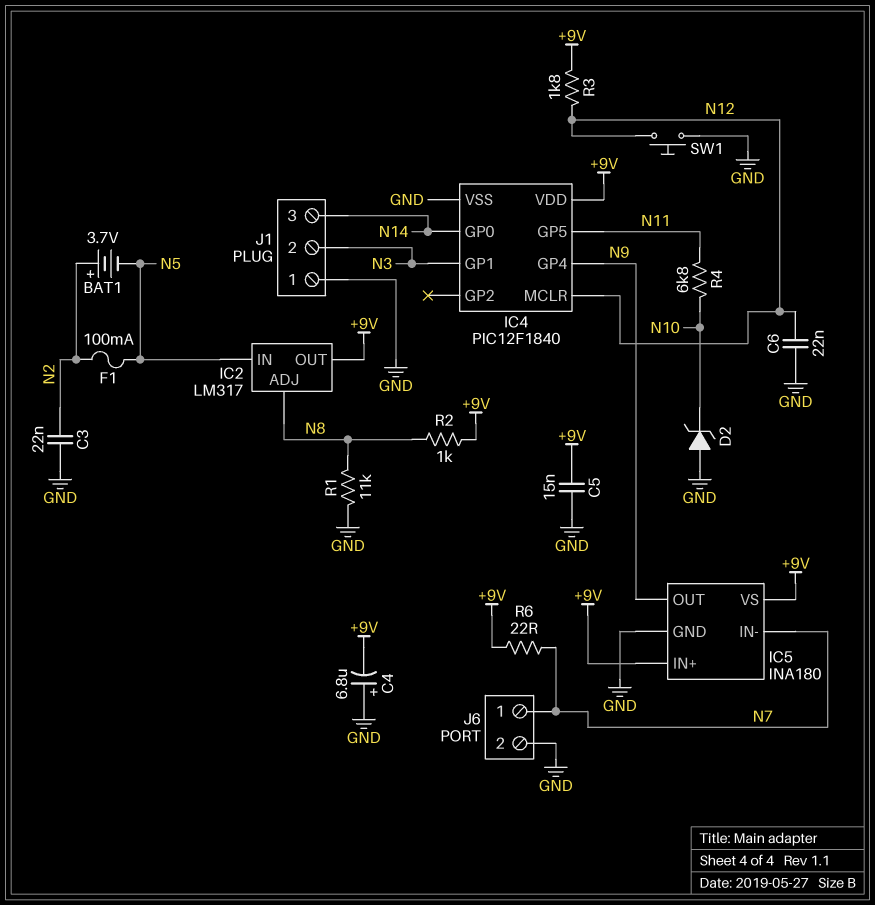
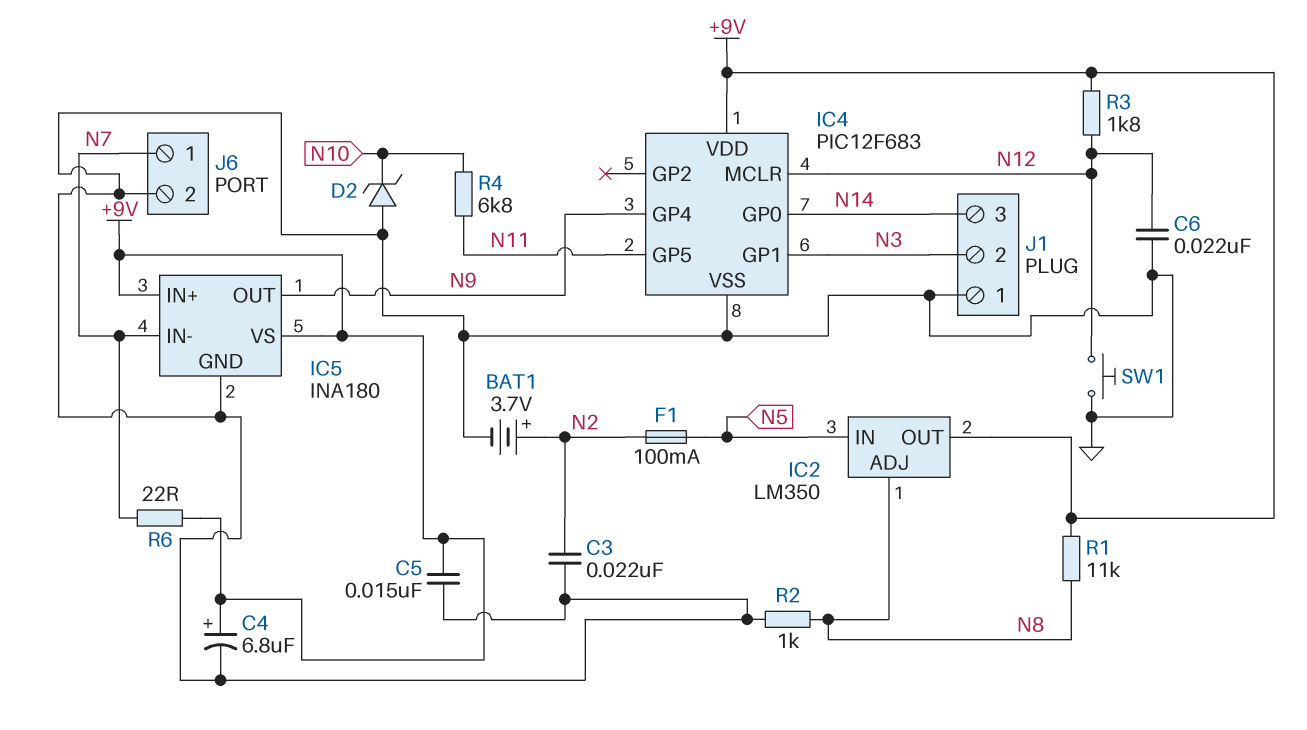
BAT1: 3.7V (plus N2, minus N5) -> 3.7V (plus N2, minus GND)
C4: 6.8uF (plus GND, minus +9V) -> 6.8uF (plus +9V, minus GND)
IC2: LM317 -> LM350
IC4: PIC12F1840 -> PIC12F683
R1: 11k (GND, N8) -> 11k (+9V, N8)
R2: 1k (+9V, N8) -> 1k (GND, N8)

